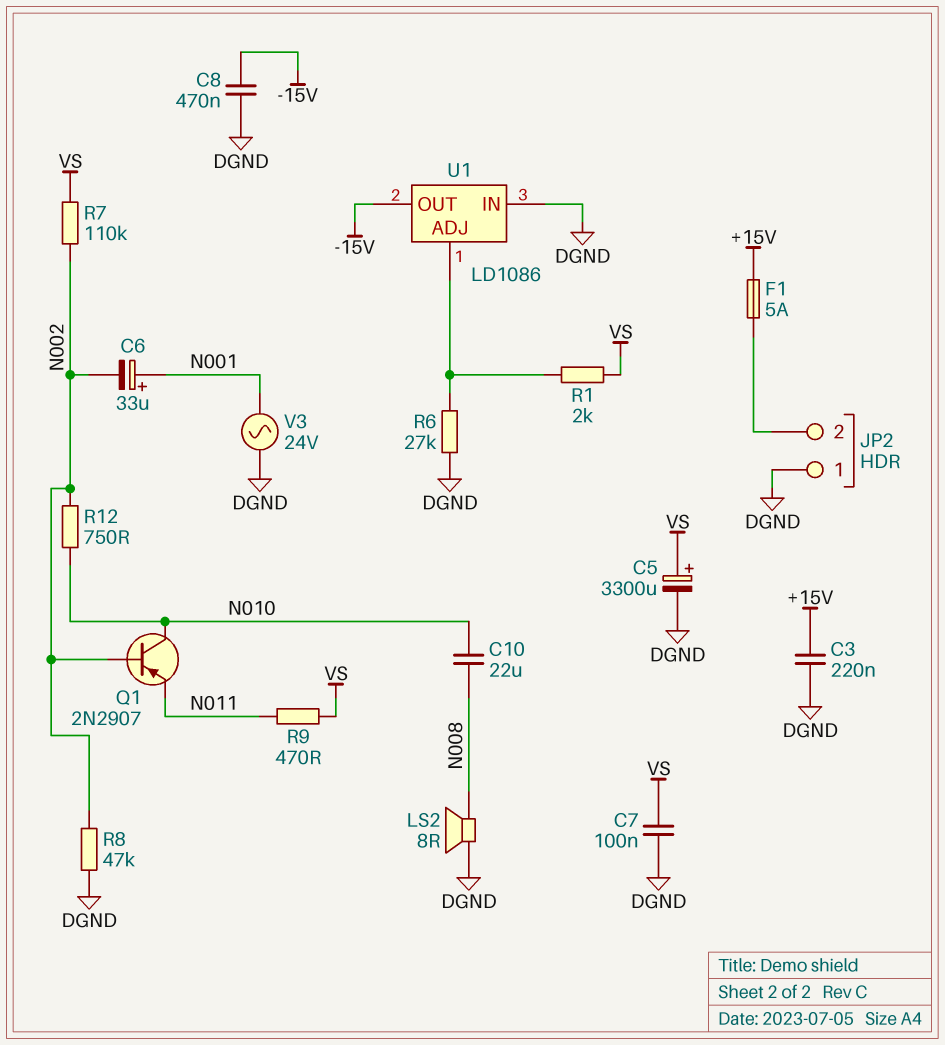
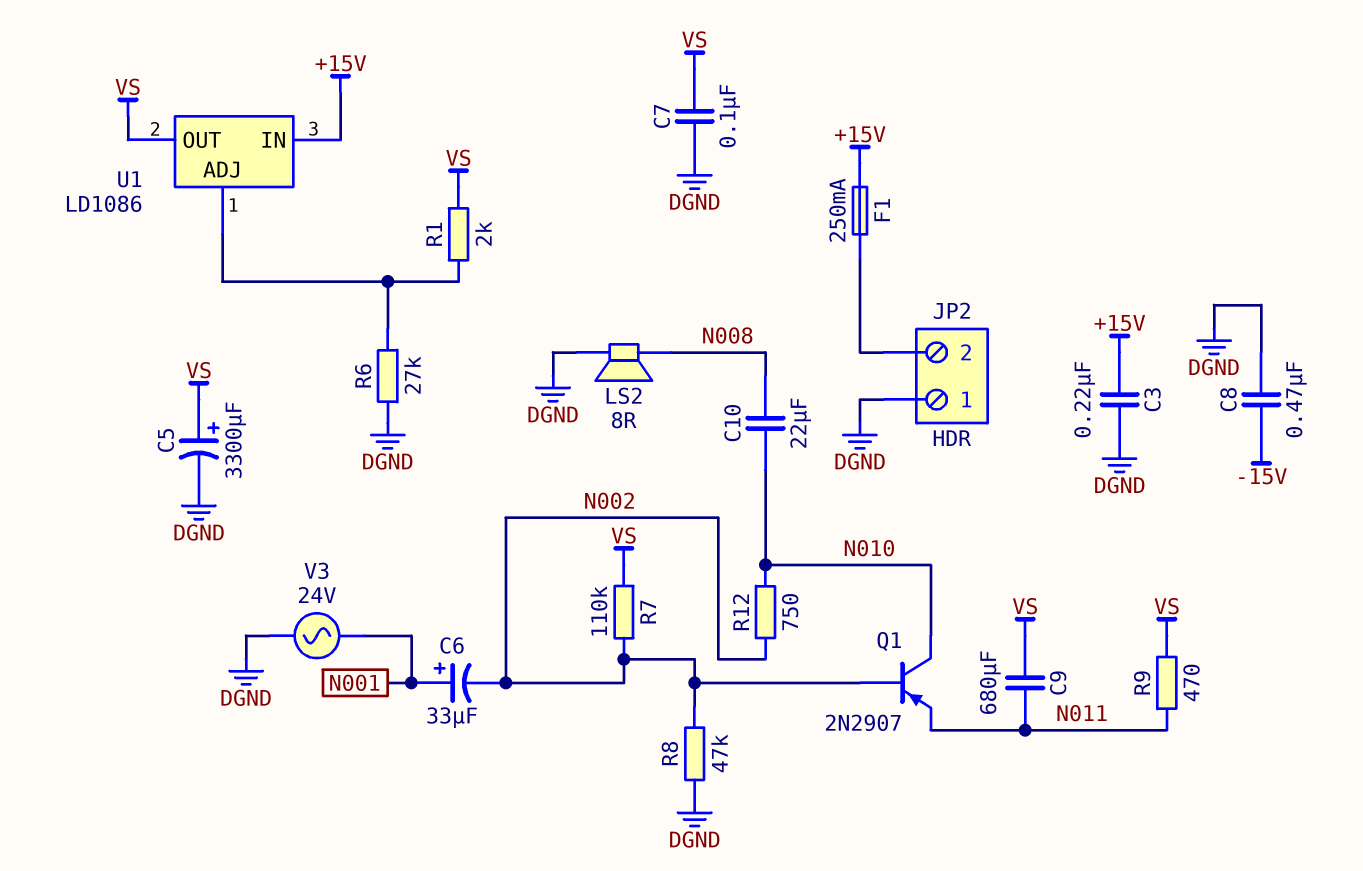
C9: none -> 680uF (N011, VS)
F1: 5A (+15V, JP2/2) -> 250mA (+15V, JP2/2)
U1 pin IN: DGND -> +15V
U1 pin OUT: -15V -> VS

